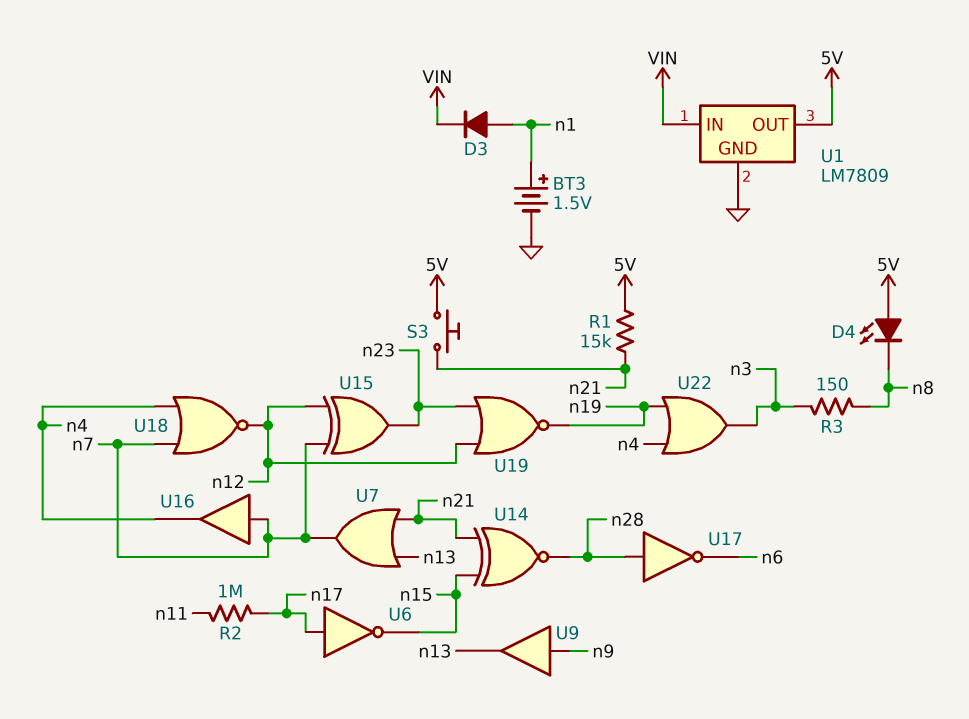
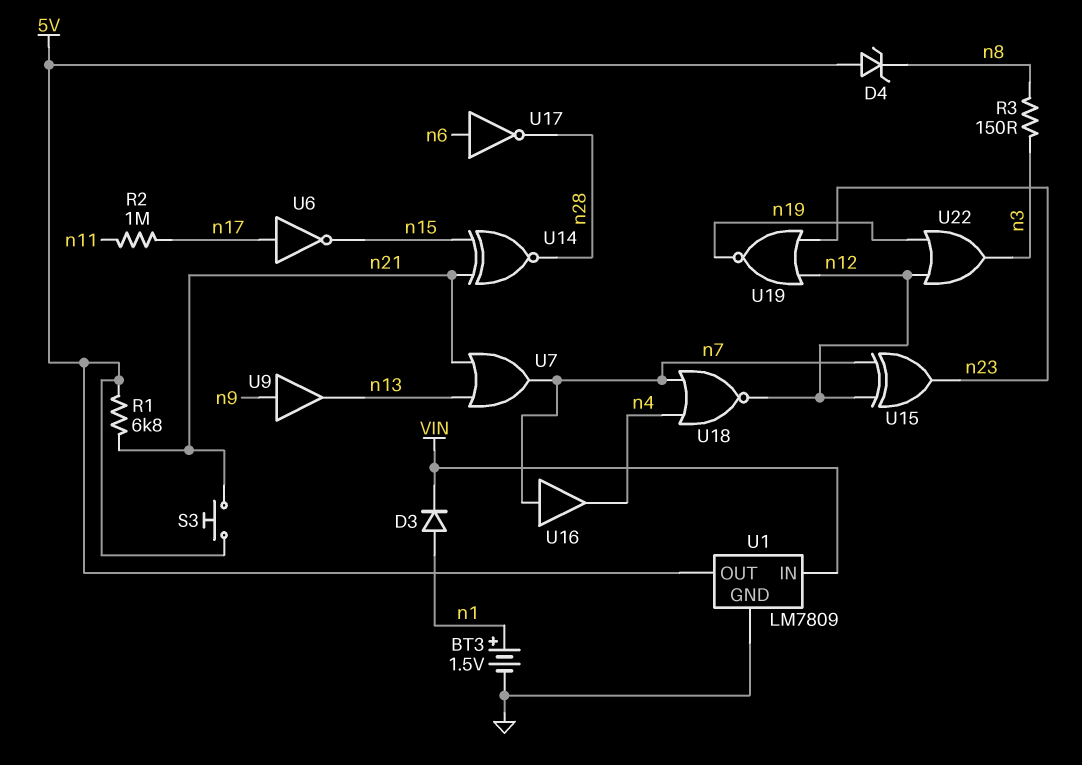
D4: LED (A 5V, K n8) -> zener (A 5V, K n8)
R1: 15k (5V, n21) -> 6.8k (5V, n21)
U17: NOT (in n28, out n6) -> NOT (in n6, out n28)
U22: OR (in n4, in n19, out n3) -> OR (in n12, in n19, out n3)

